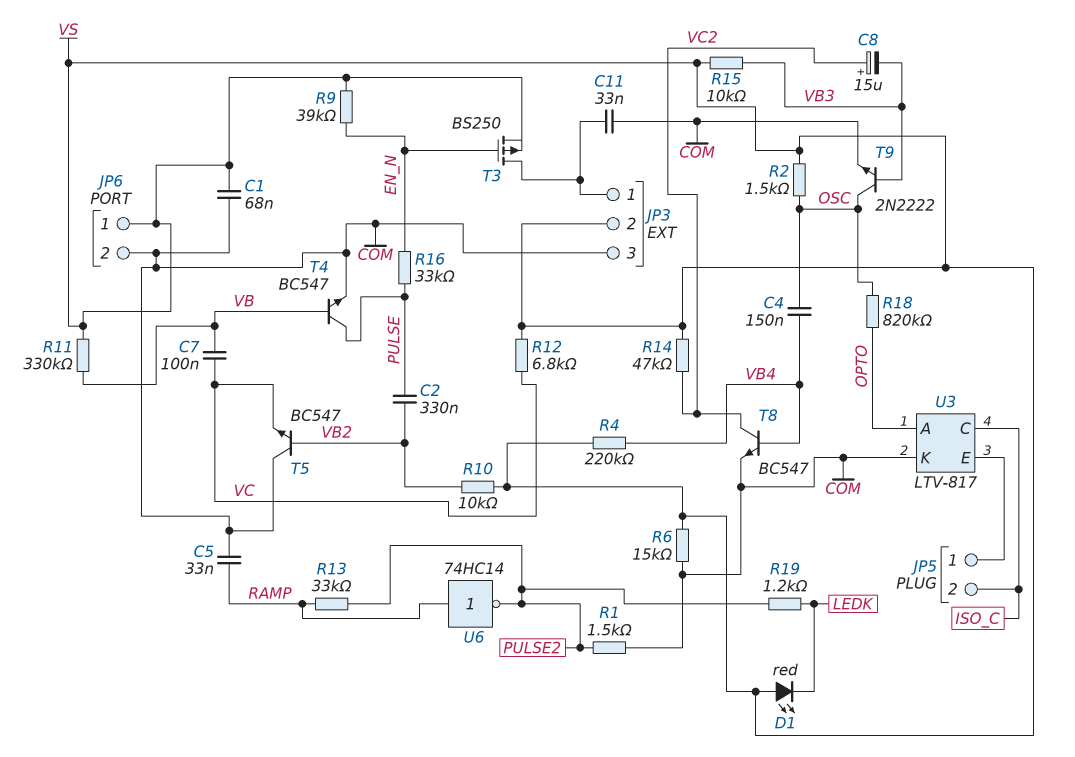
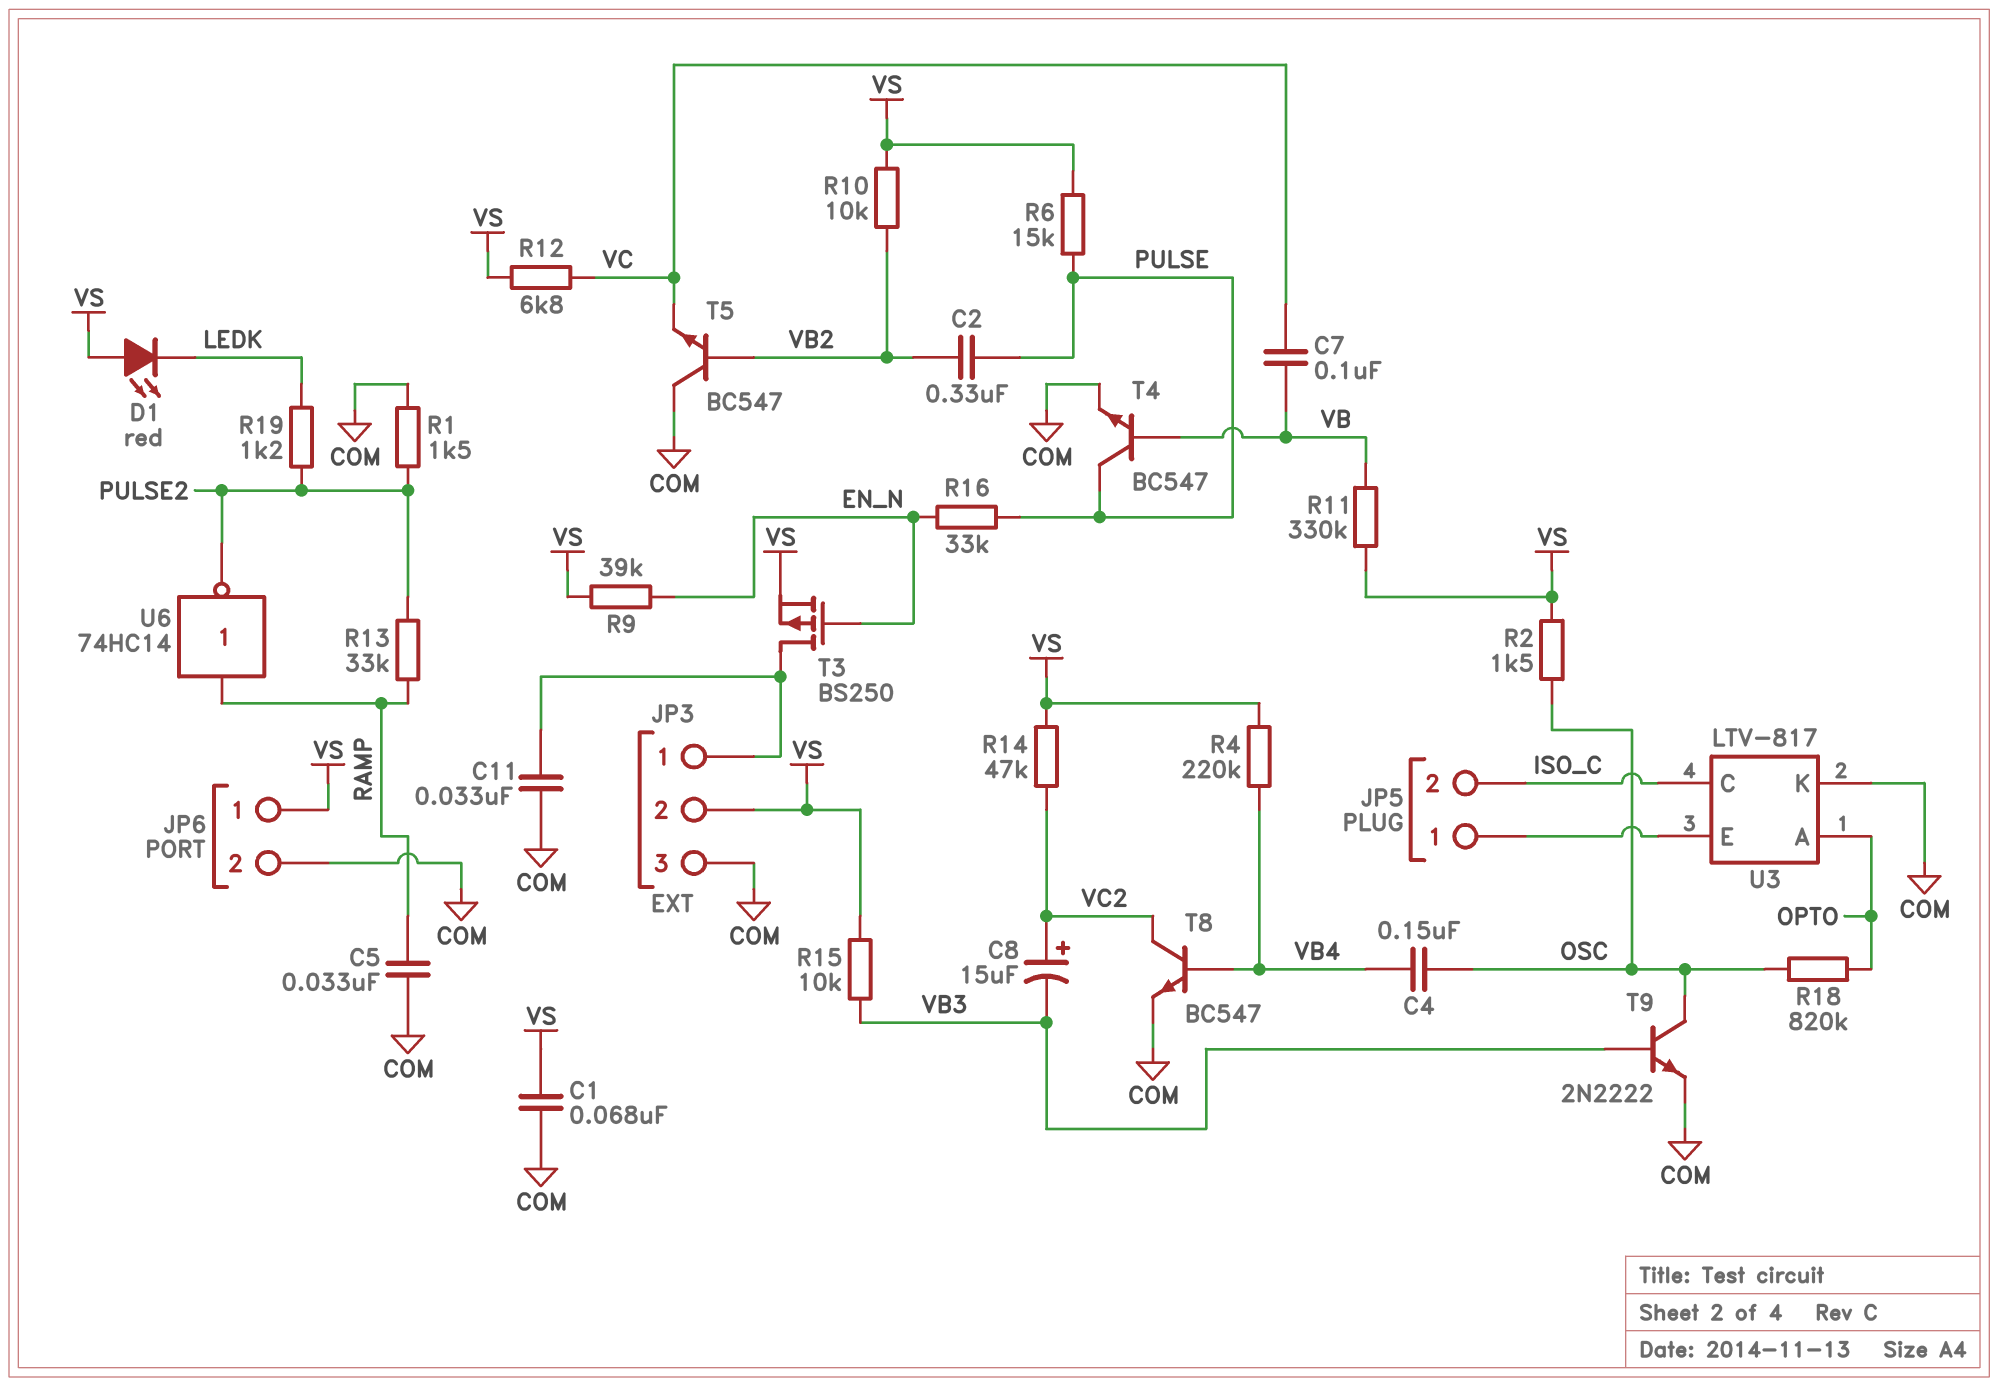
R6: 15k (COM, VS) -> 15k (PULSE, VS)

